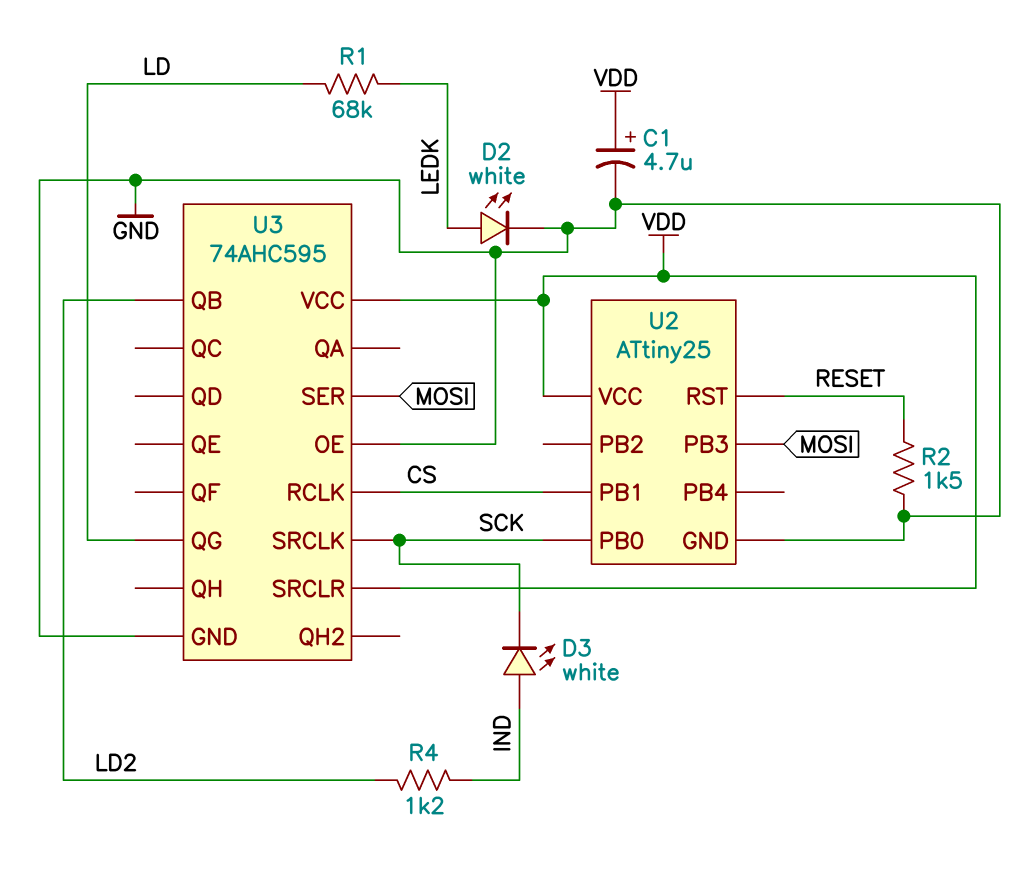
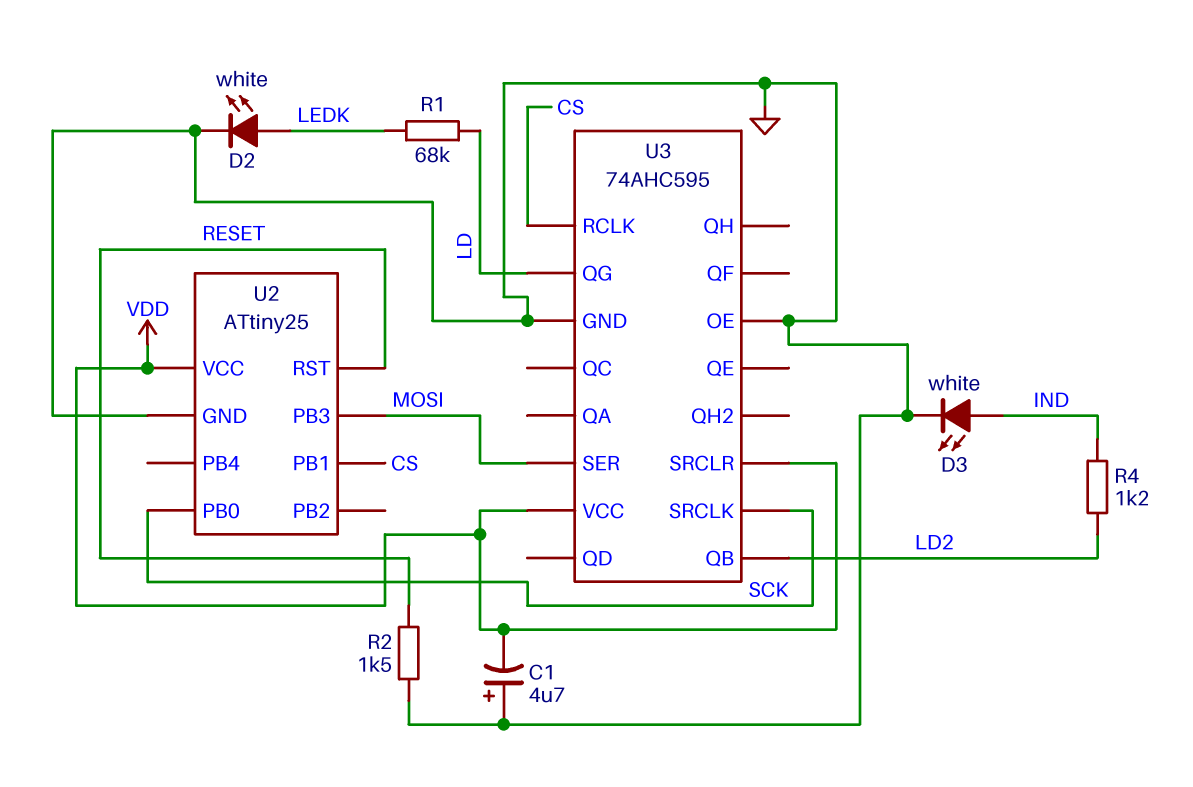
C1: 4.7uF (plus VDD, minus GND) -> 4.7uF (plus GND, minus VDD)
D3: LED white (A IND, K SCK) -> LED white (A IND, K GND)

